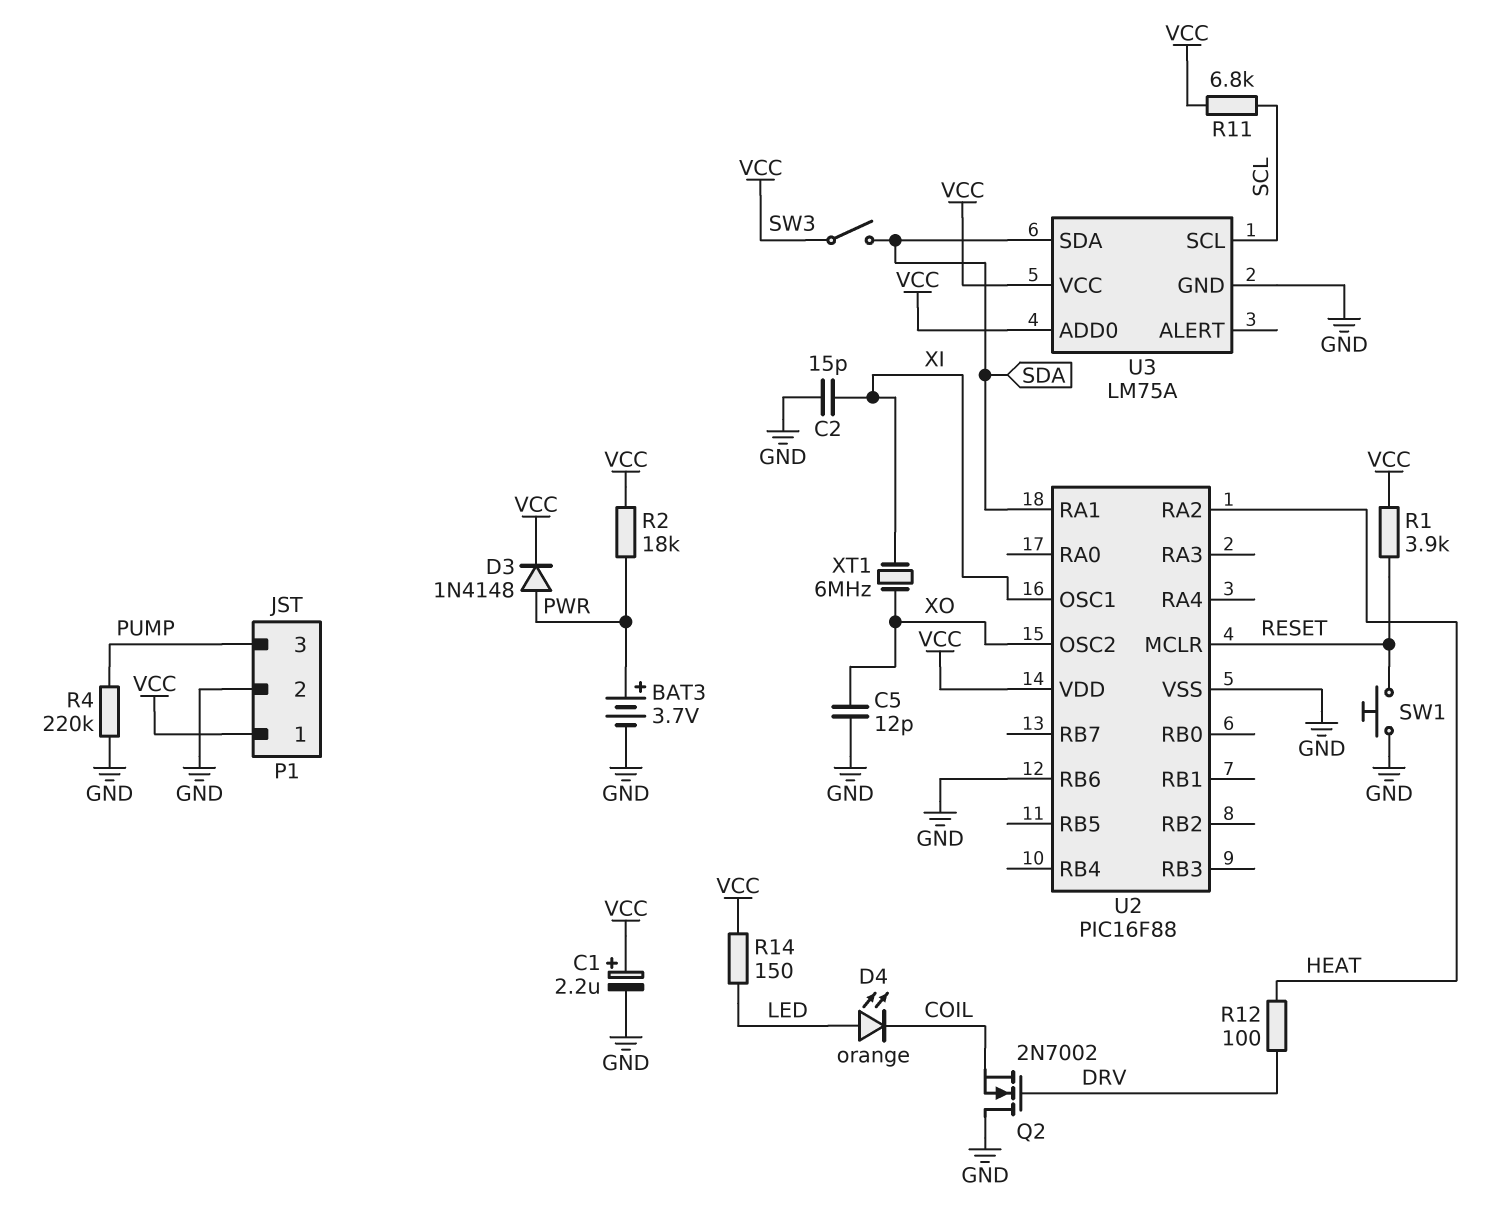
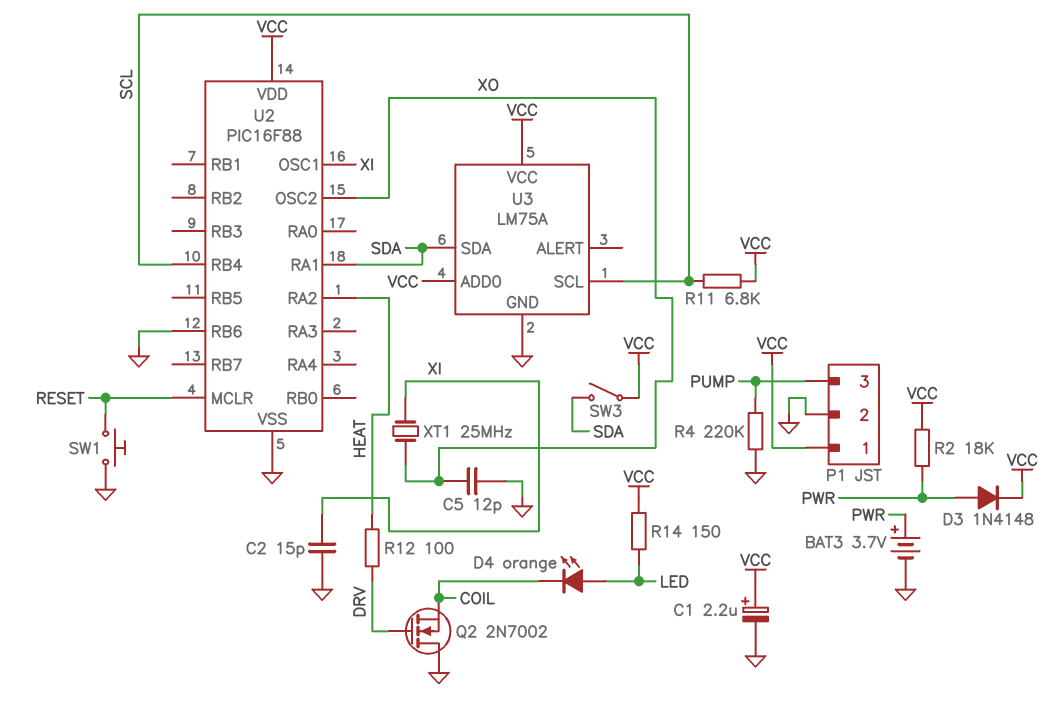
R1: 3.9k (RESET, VCC) -> none
U2 pin RB4: none -> SCL
XT1: 6MHz (XI, XO) -> 25MHz (XI, XO)

